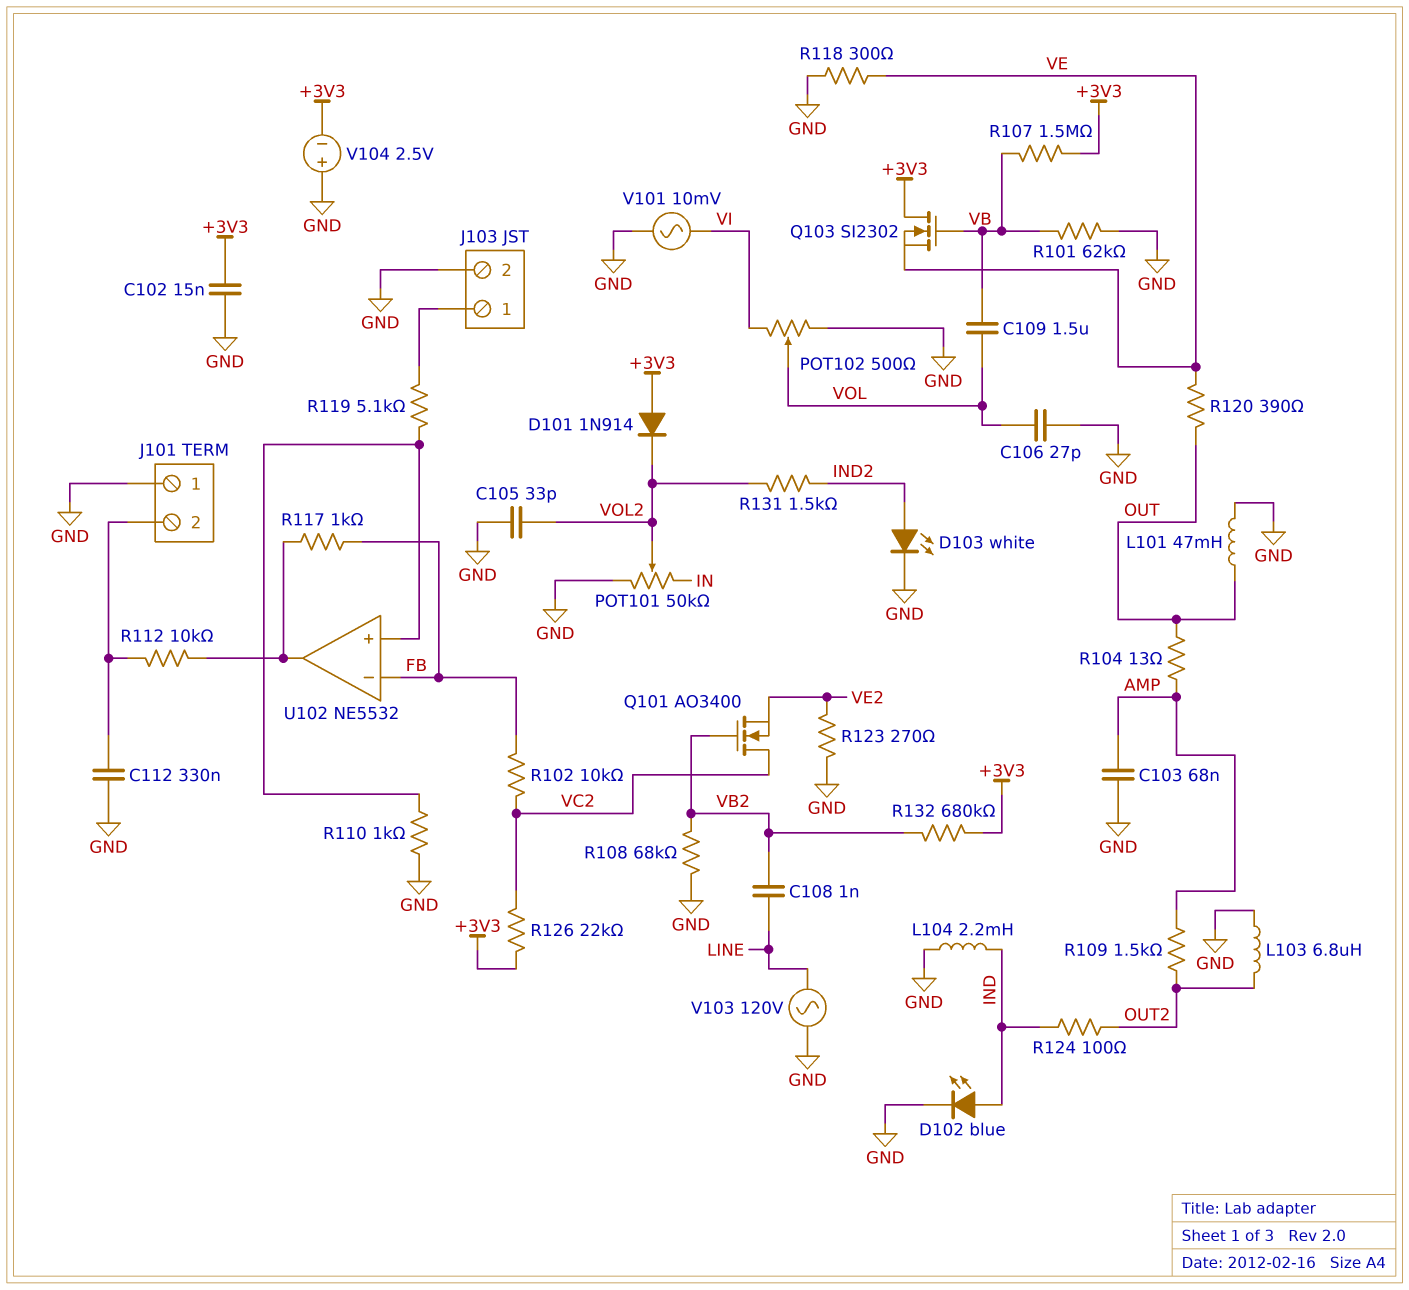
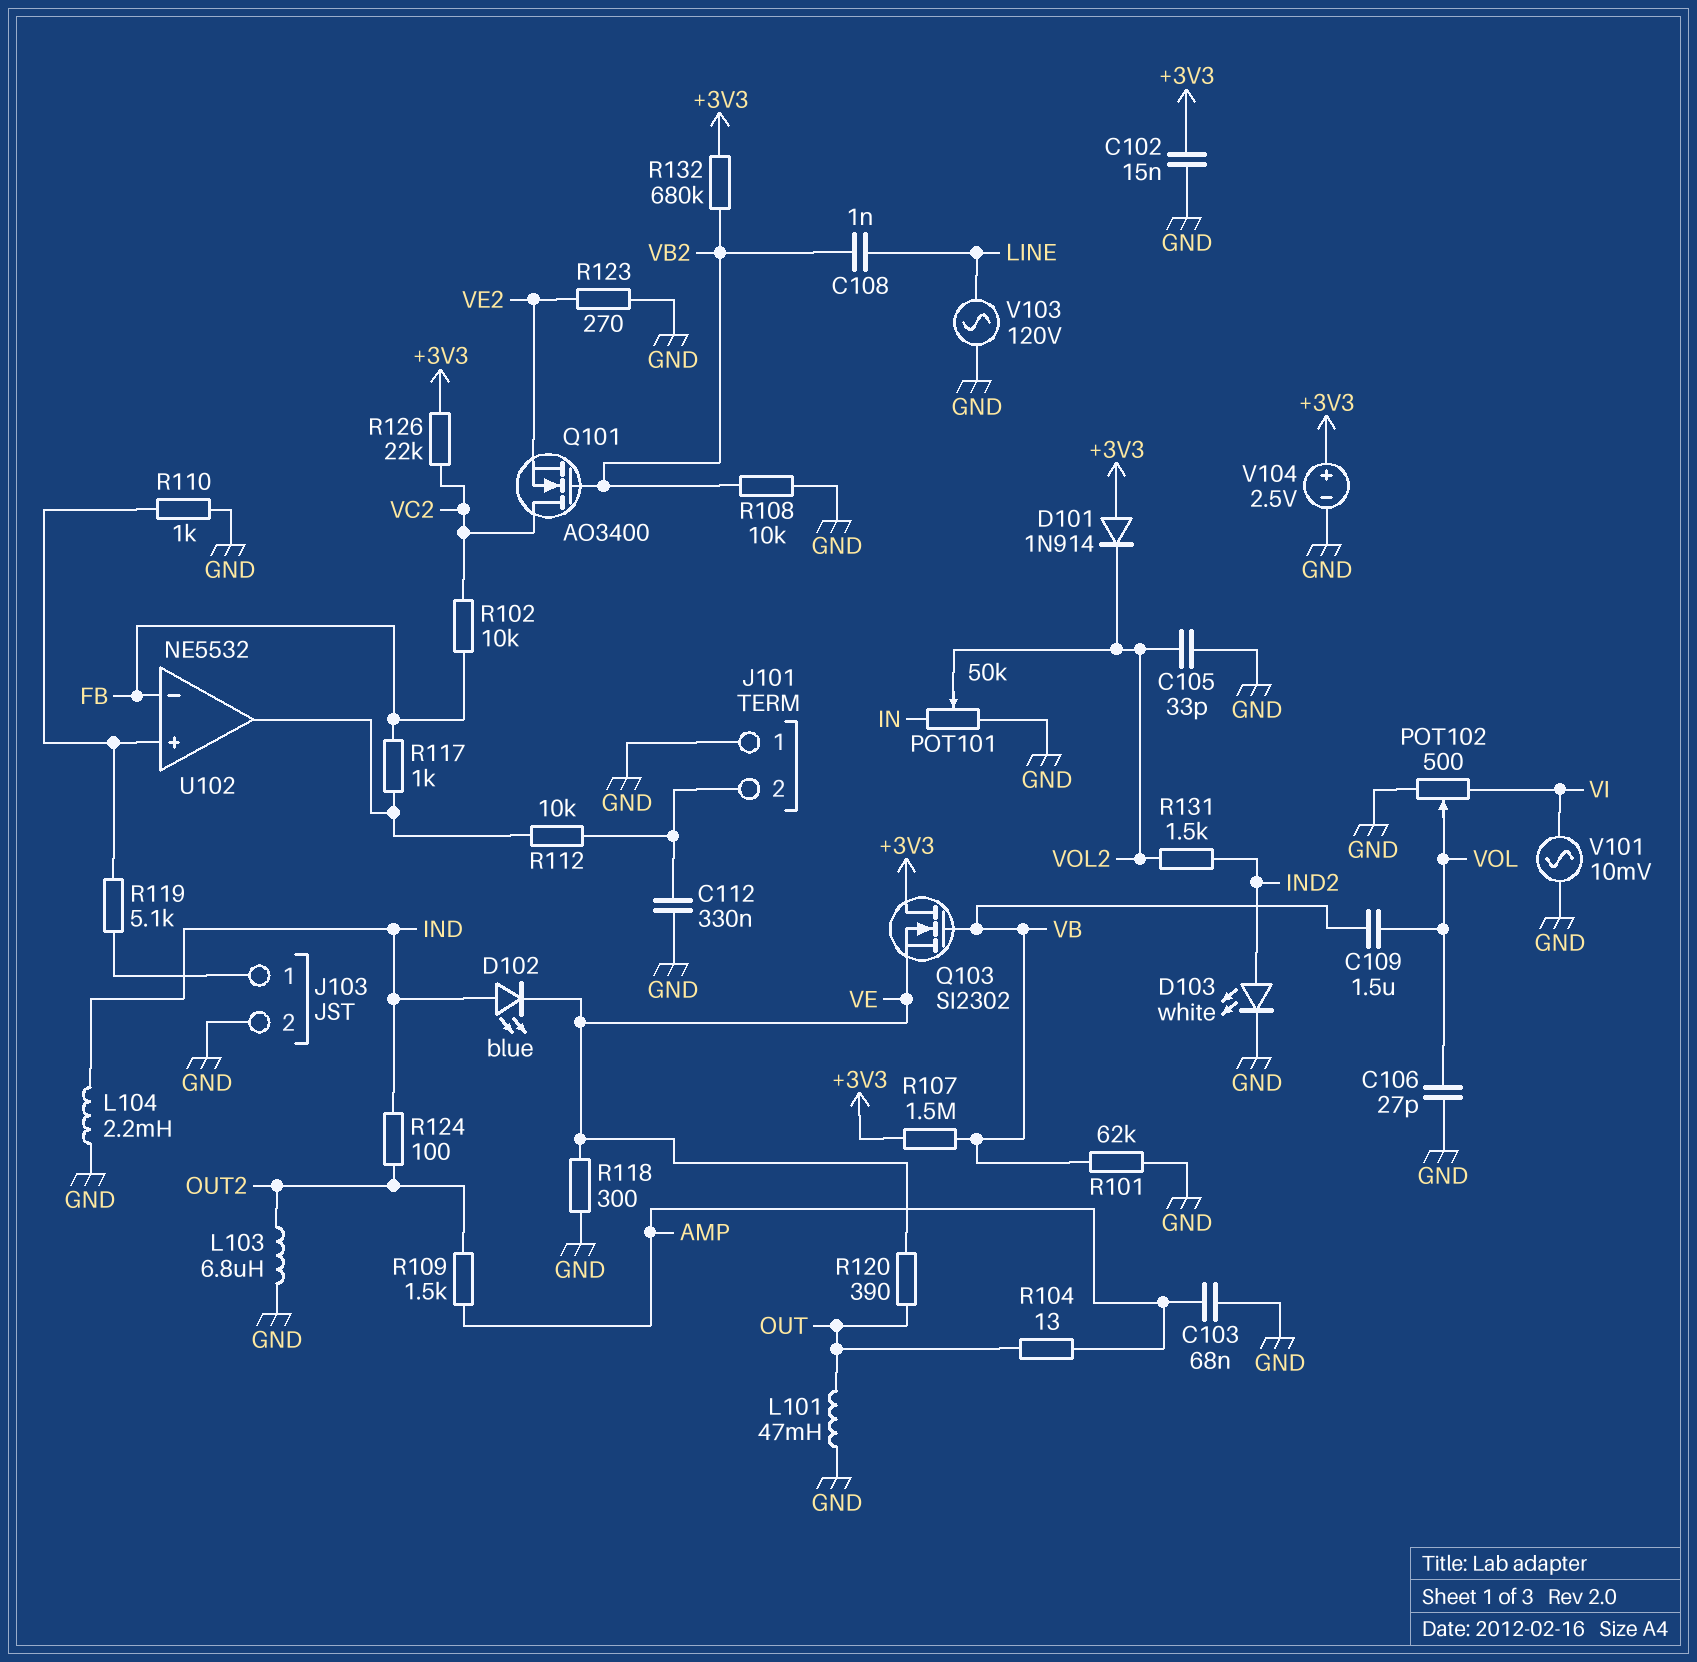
D102: LED blue (A IND, K GND) -> LED blue (A IND, K VE)
R108: 68k (GND, VB2) -> 10k (GND, VB2)
V104: 2.5V (plus GND, minus +3V3) -> 2.5V (plus +3V3, minus GND)

